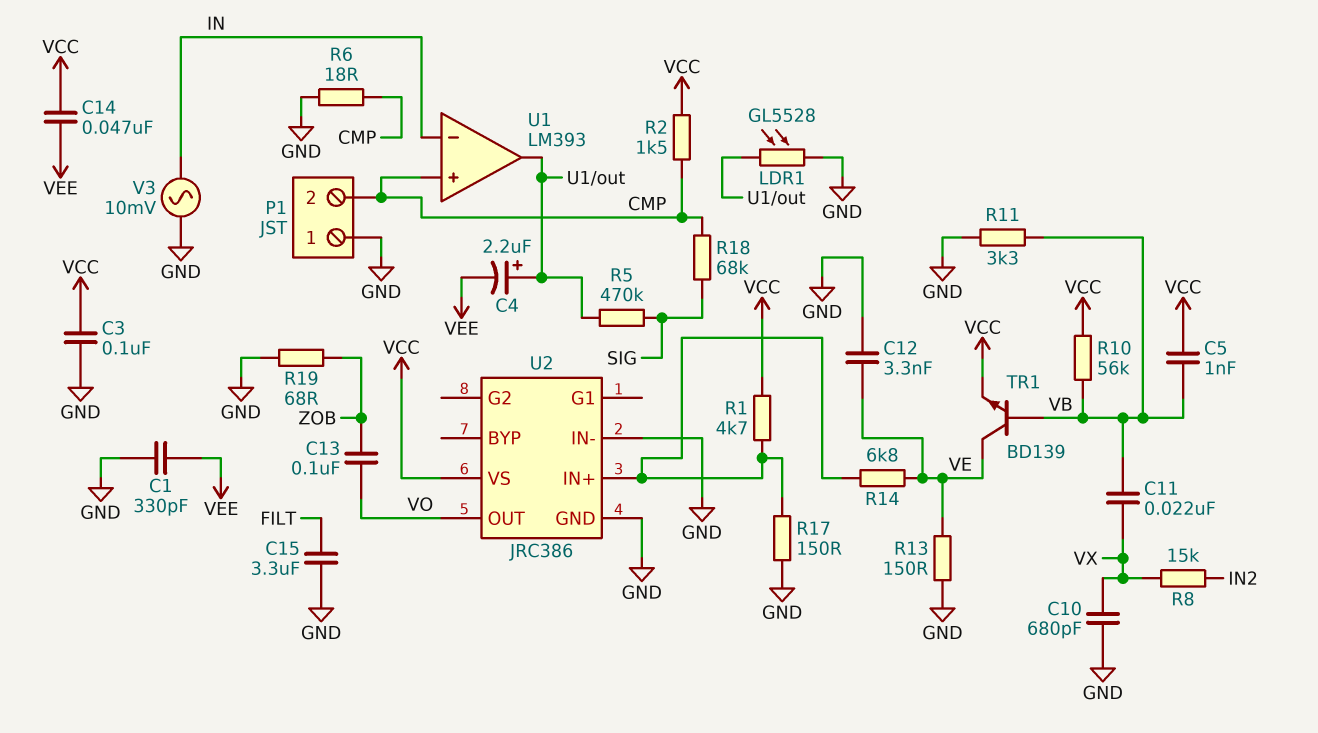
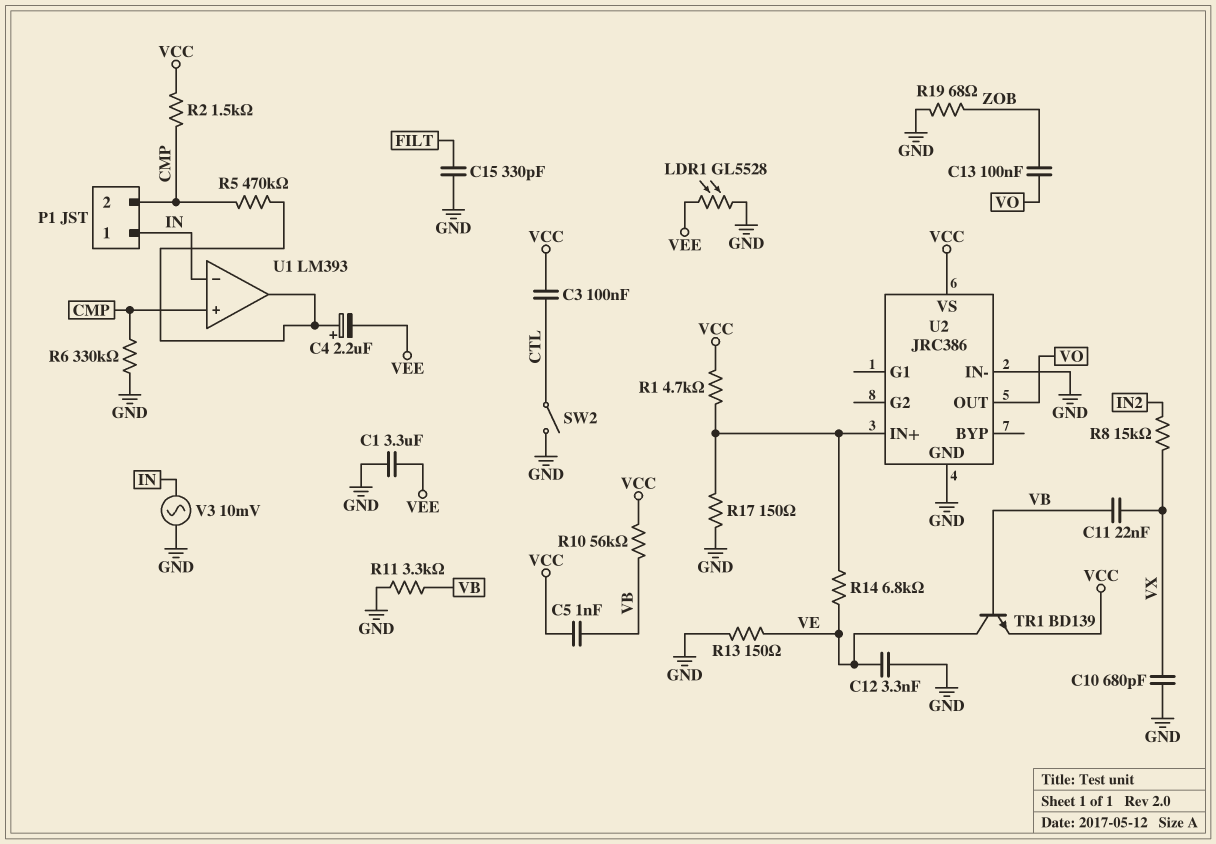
C1: 330pF (GND, VEE) -> 3.3uF (GND, VEE)
C3: 100nF (GND, VCC) -> 100nF (CTL, VCC)
C14: 47nF (VCC, VEE) -> none
C15: 3.3uF (FILT, GND) -> 330pF (FILT, GND)
LDR1: GL5528 (GND, U1/out) -> GL5528 (GND, VEE)
P1 pin 1: GND -> IN
R5: 470k (SIG, U1/out) -> 470k (CMP, U1/out)
R6: 18 (CMP, GND) -> 330k (CMP, GND)
R18: 68k (CMP, SIG) -> none
SW2: none -> switch (CTL, GND)

